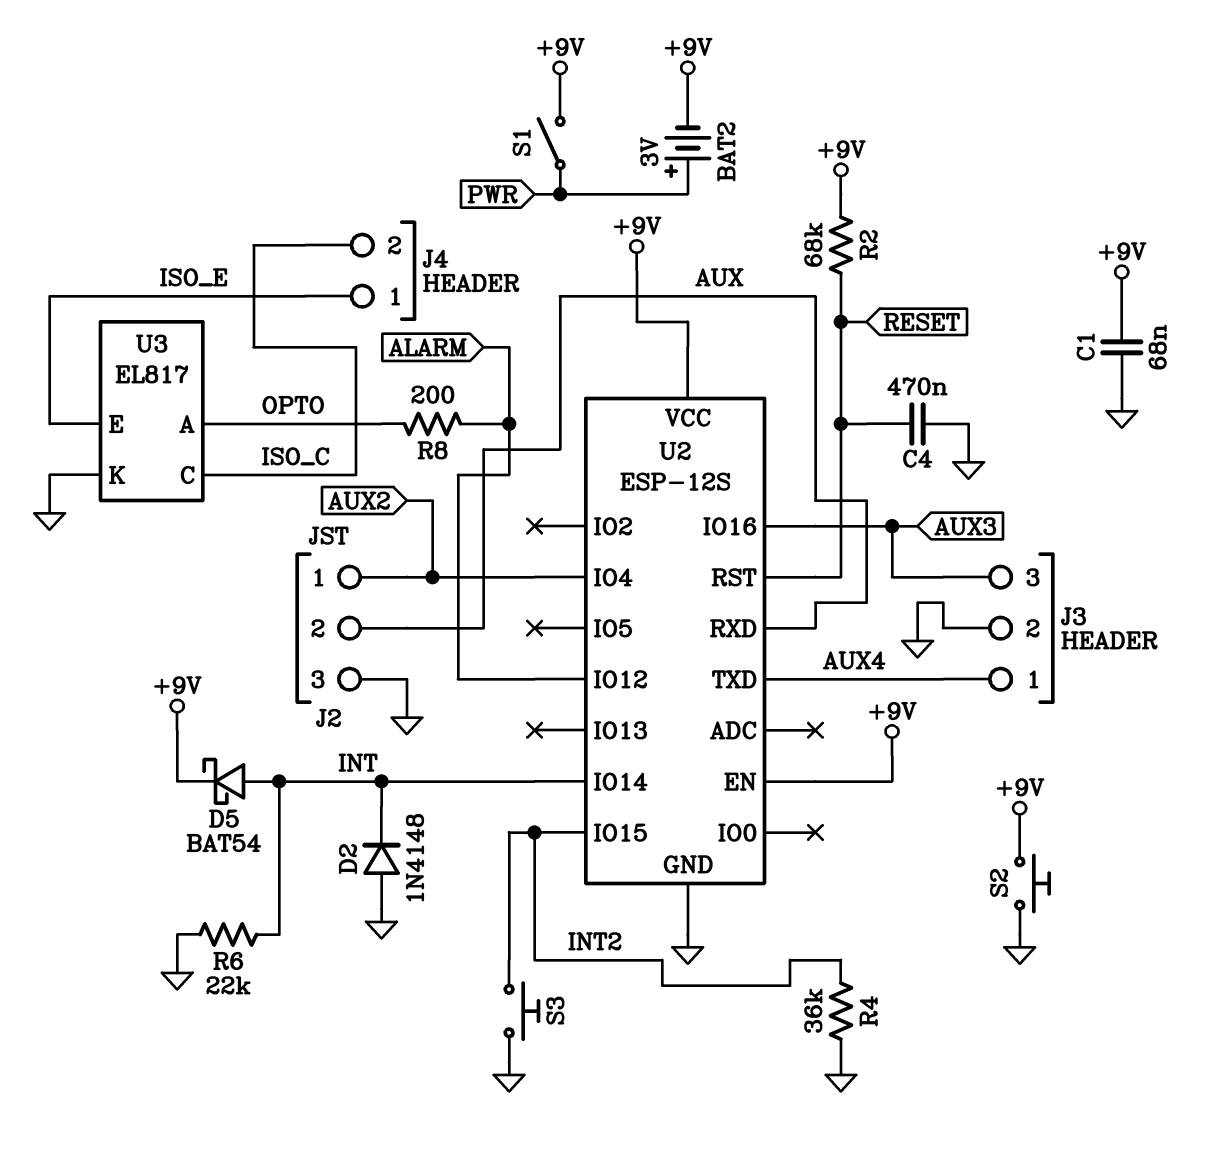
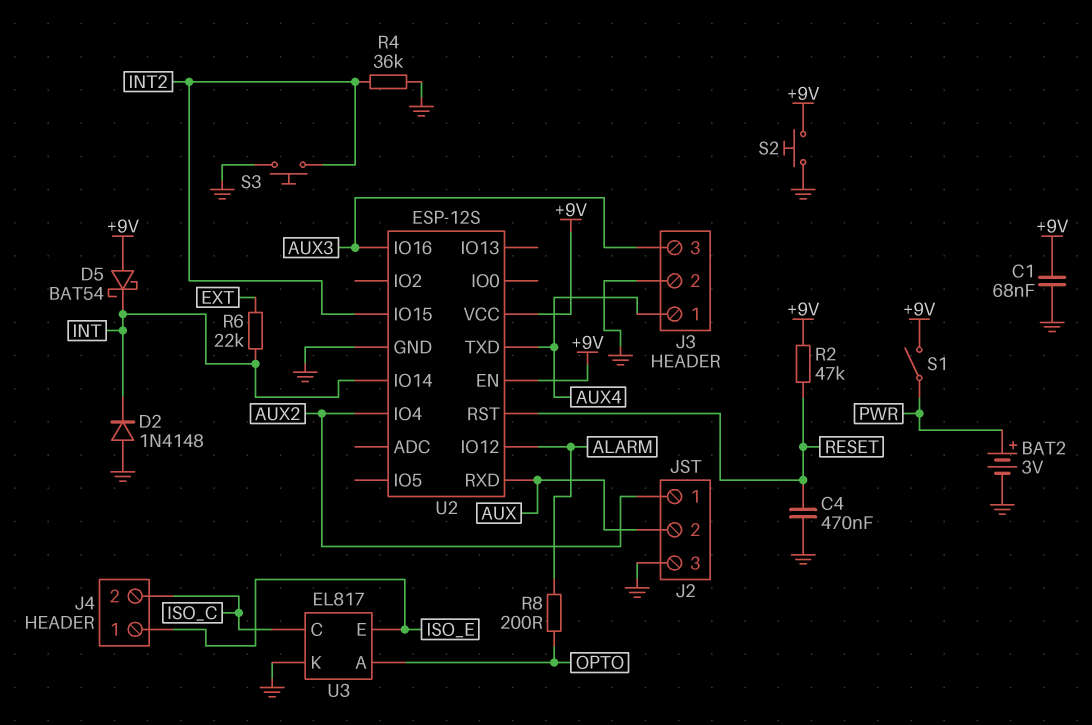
BAT2: 3V (plus PWR, minus +9V) -> 3V (plus PWR, minus GND)
D5: schottky BAT54 (A INT, K +9V) -> schottky BAT54 (A +9V, K INT)
R2: 68k (+9V, RESET) -> 47k (+9V, RESET)
R6: 22k (GND, INT) -> 22k (EXT, INT)

